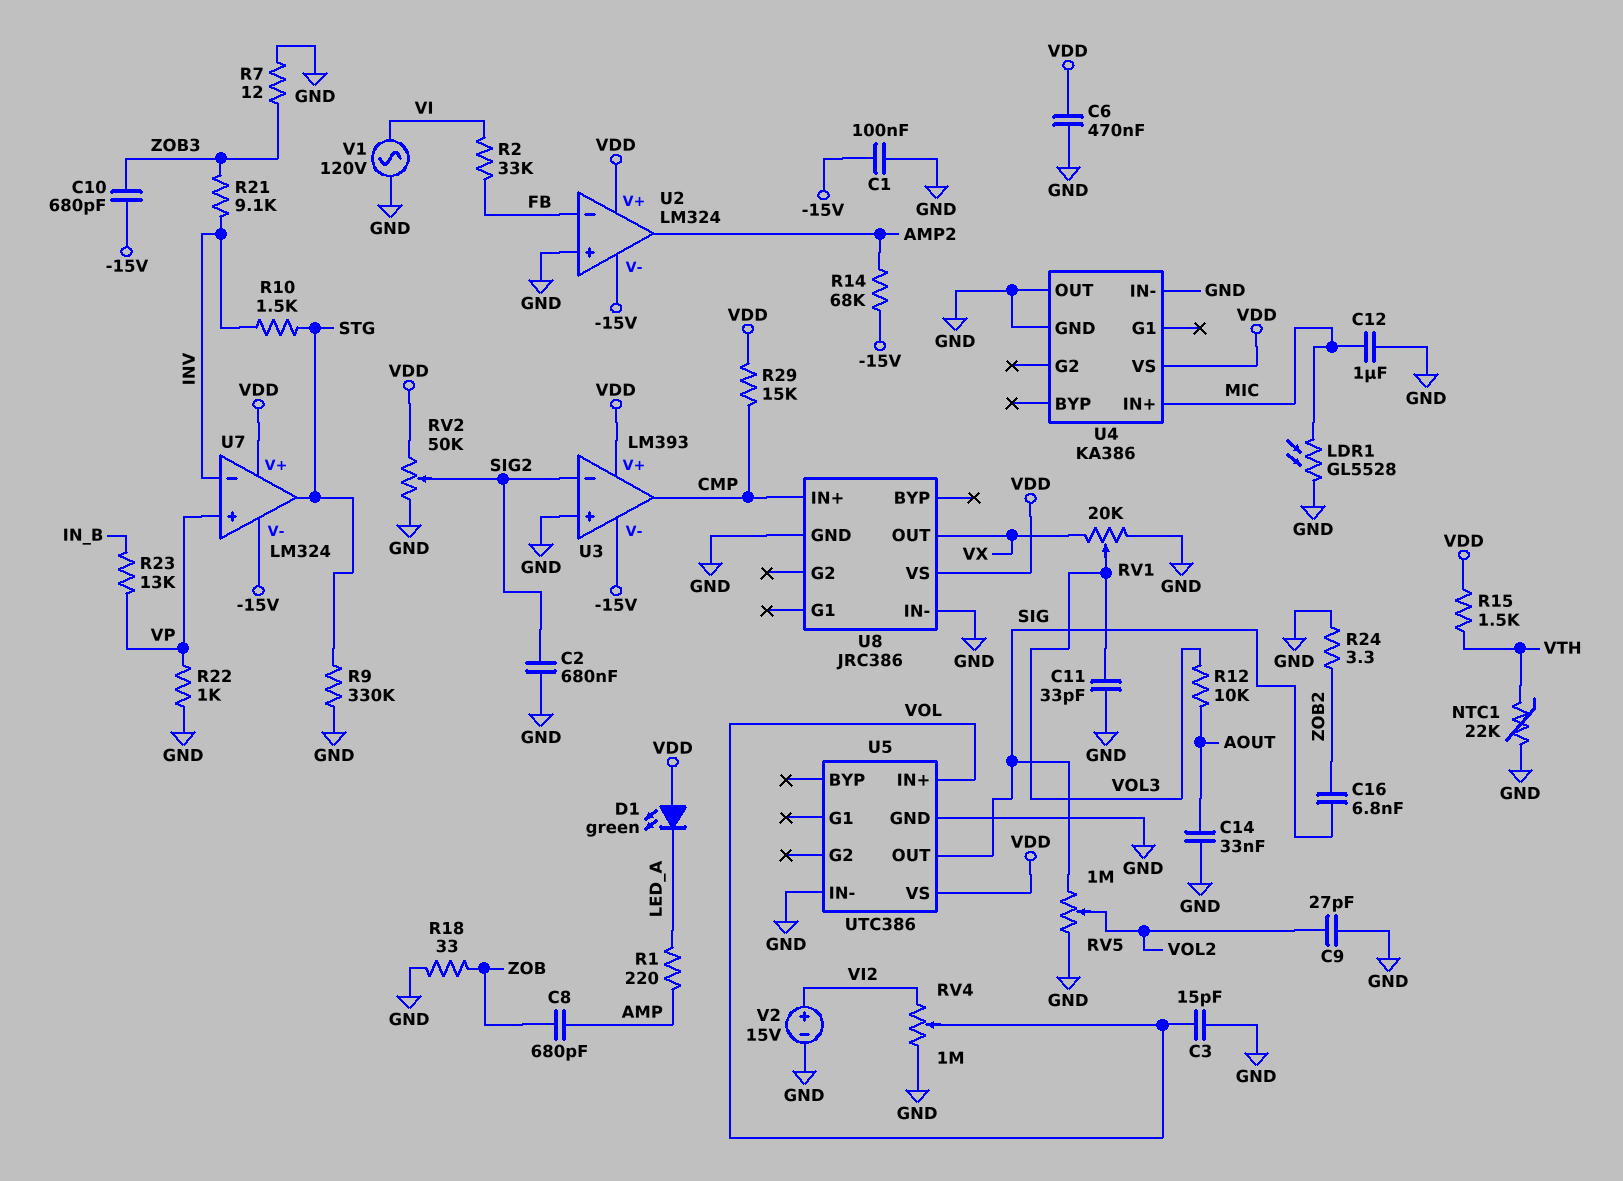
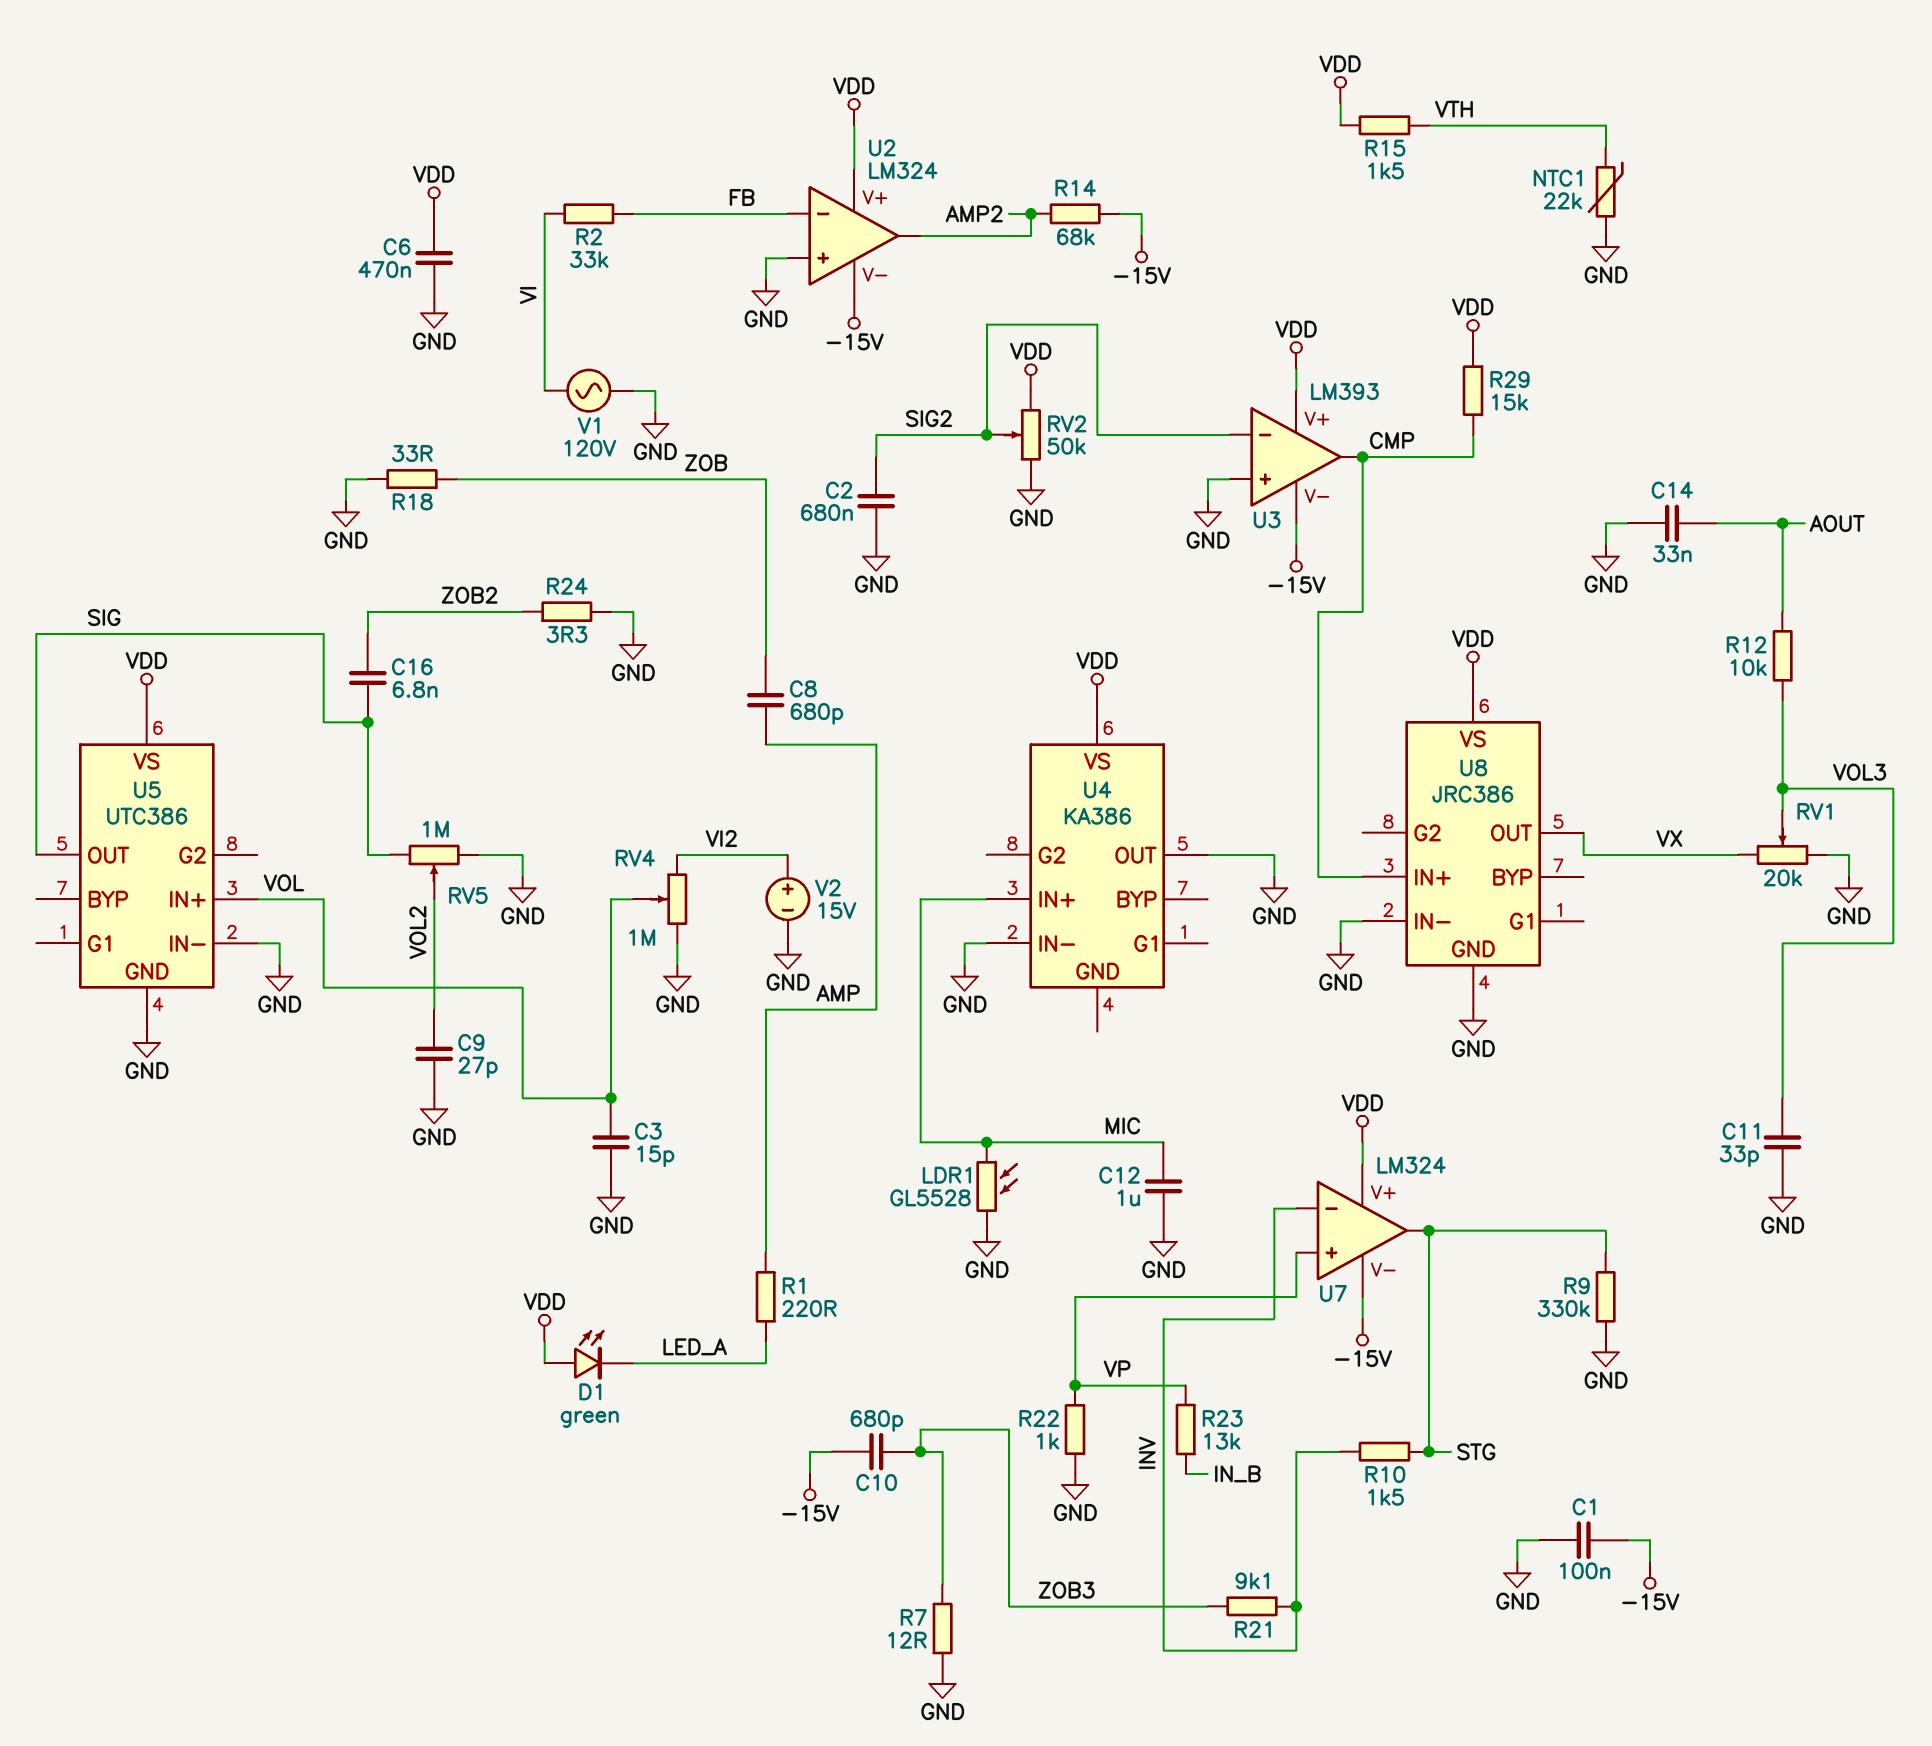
U4 pin GND: GND -> none

